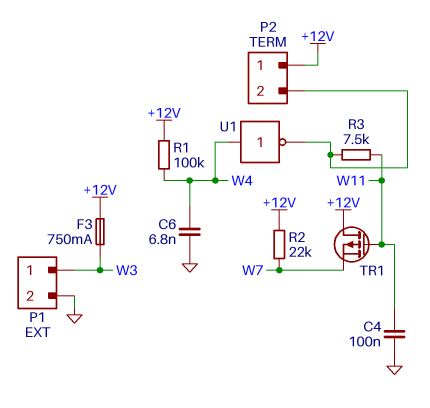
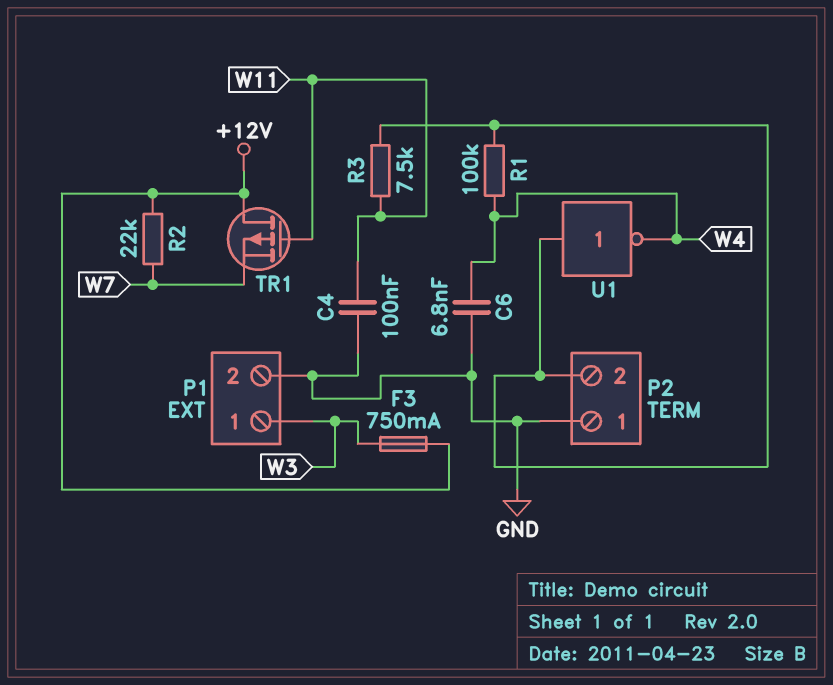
P2 pin 1: +12V -> GND
R1: 100k (+12V, W4) -> 100k (P2/2, W4)
U1: NOT (in W4, out P2/2) -> NOT (in P2/2, out W4)

